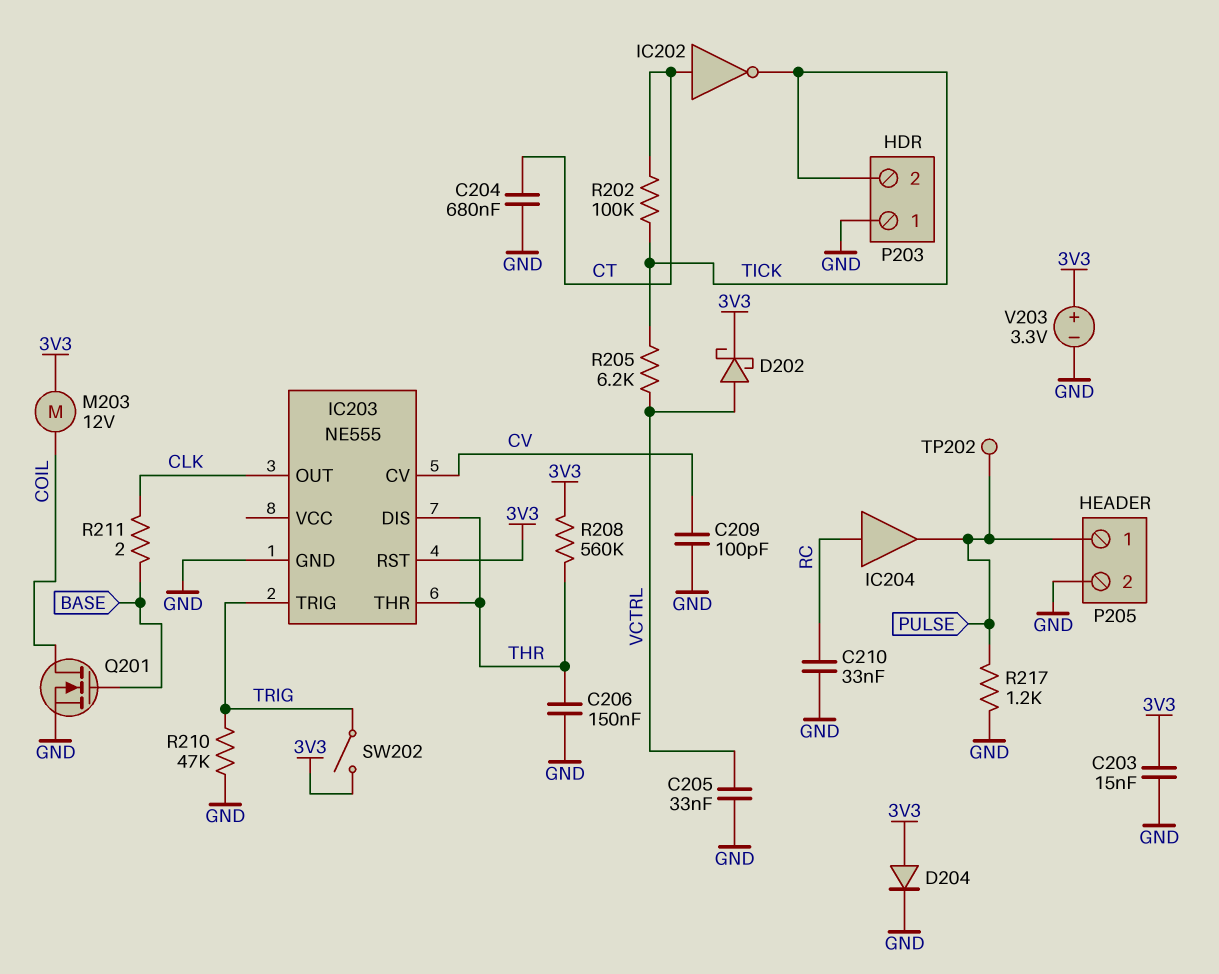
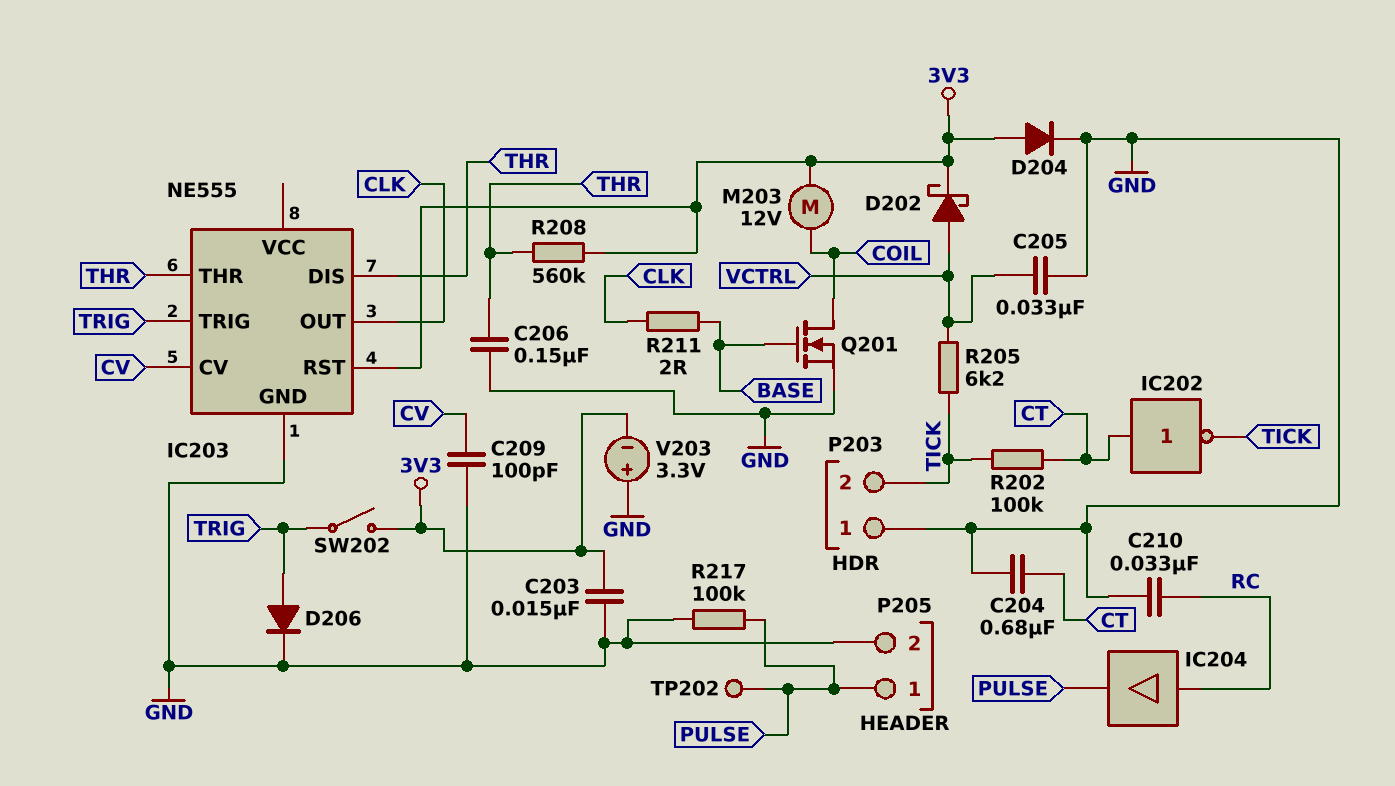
D206: none -> diode (A TRIG, K GND)
R210: 47k (GND, TRIG) -> none
R217: 1.2k (GND, PULSE) -> 100k (GND, PULSE)
V203: 3.3V (plus 3V3, minus GND) -> 3.3V (plus GND, minus 3V3)

